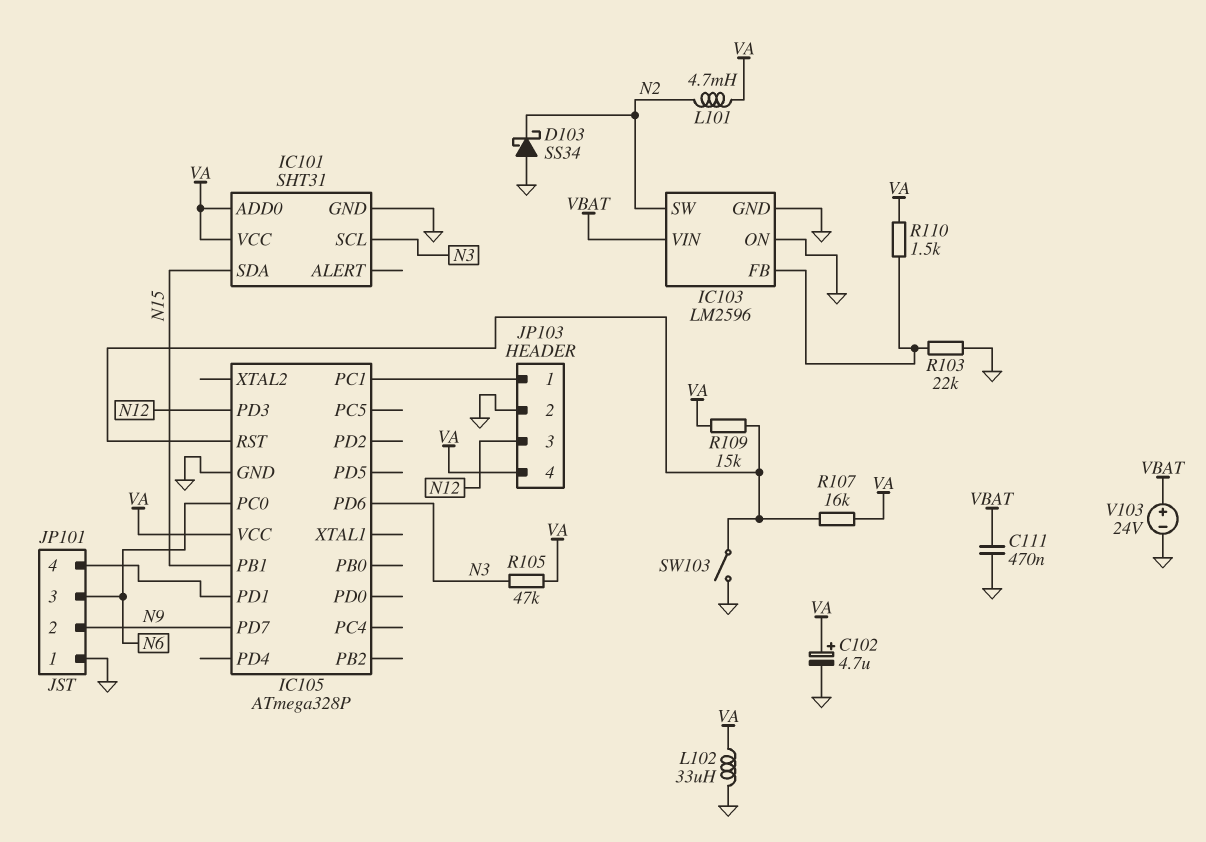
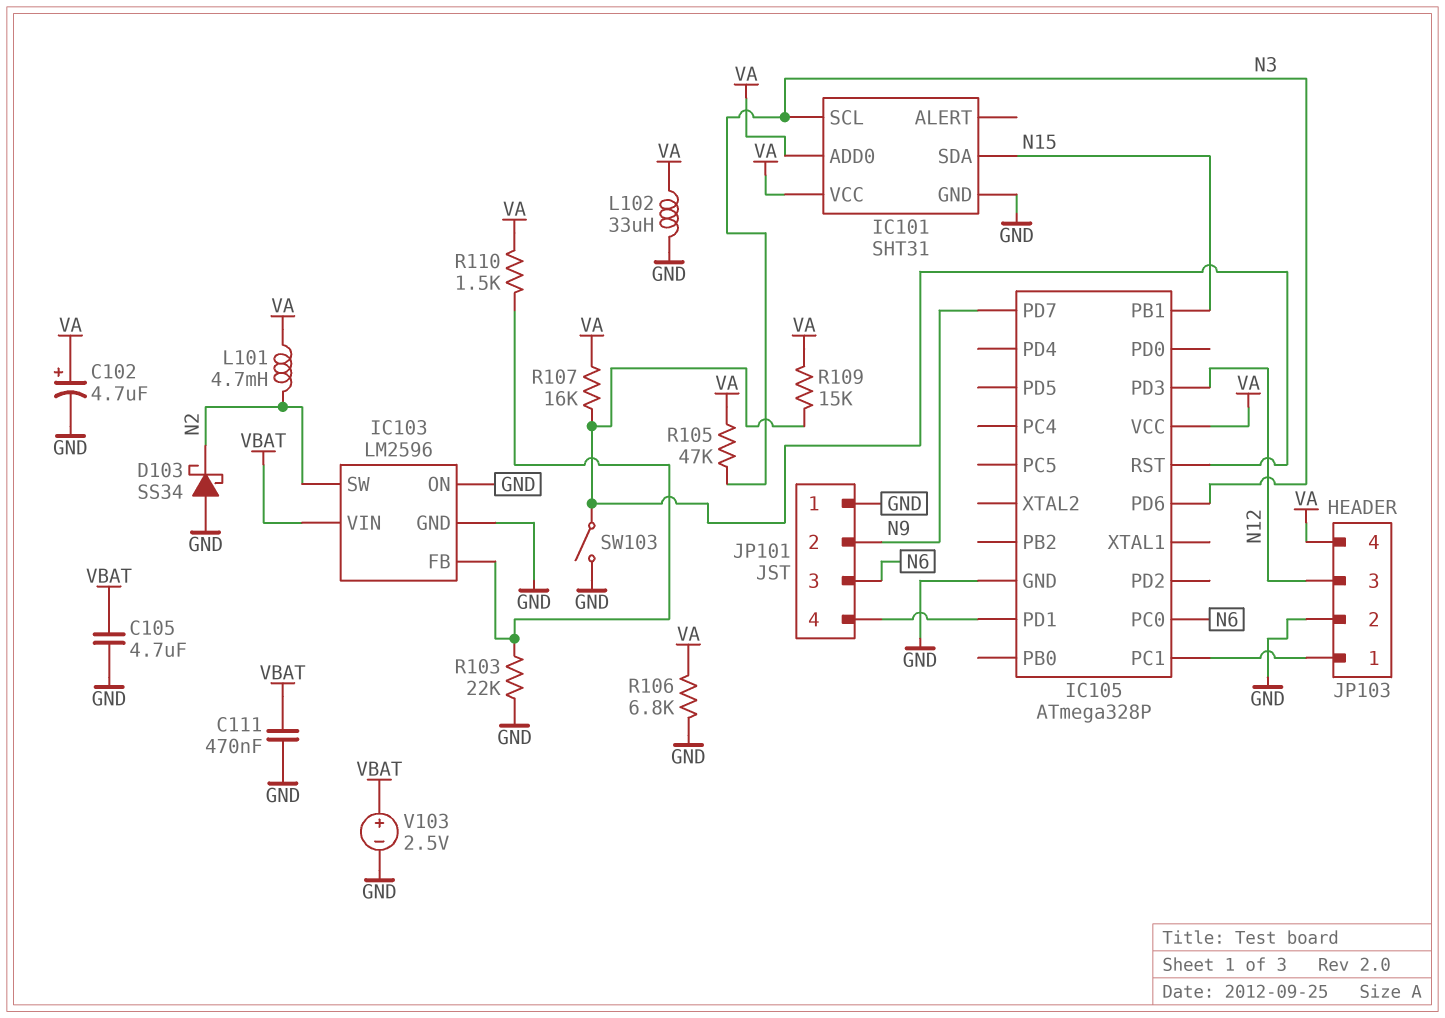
C105: none -> 4.7uF (GND, VBAT)
R106: none -> 6.8k (GND, VA)
V103: 24V (plus VBAT, minus GND) -> 2.5V (plus VBAT, minus GND)

